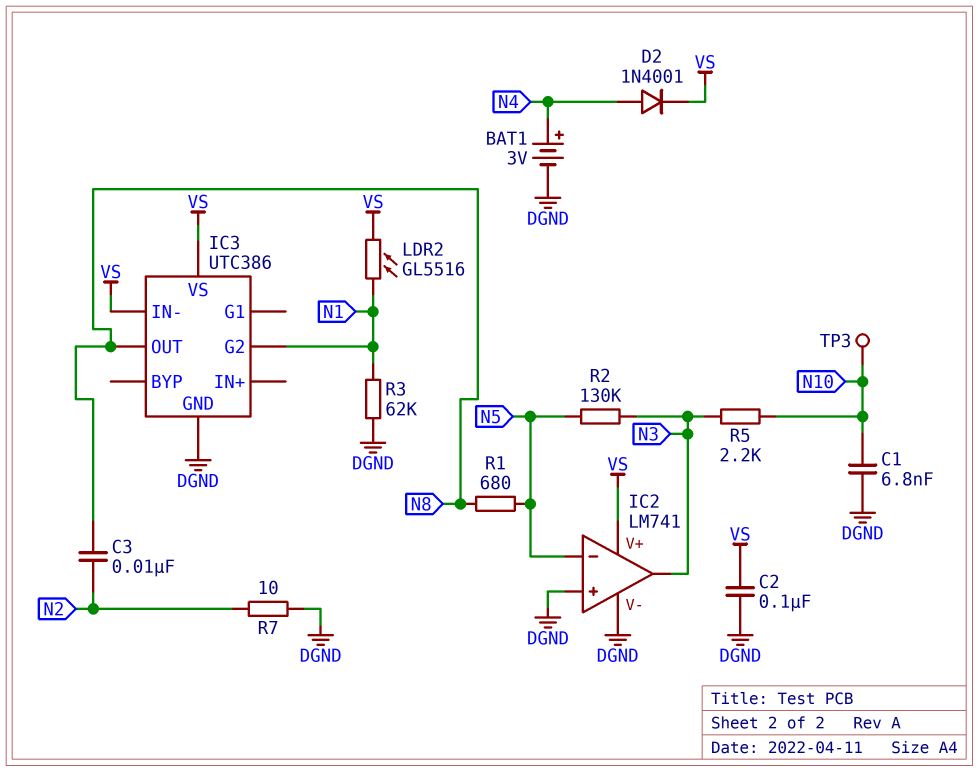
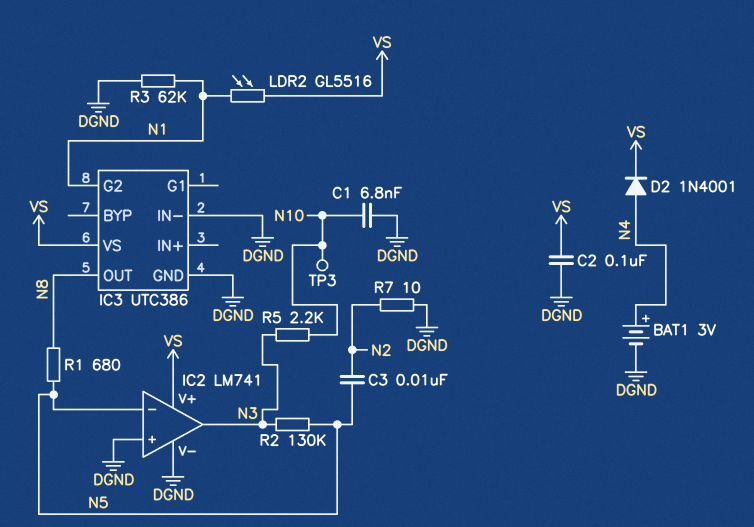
C3: 10nF (N2, N8) -> 10nF (N2, N5)
IC3 pin IN-: VS -> DGND

